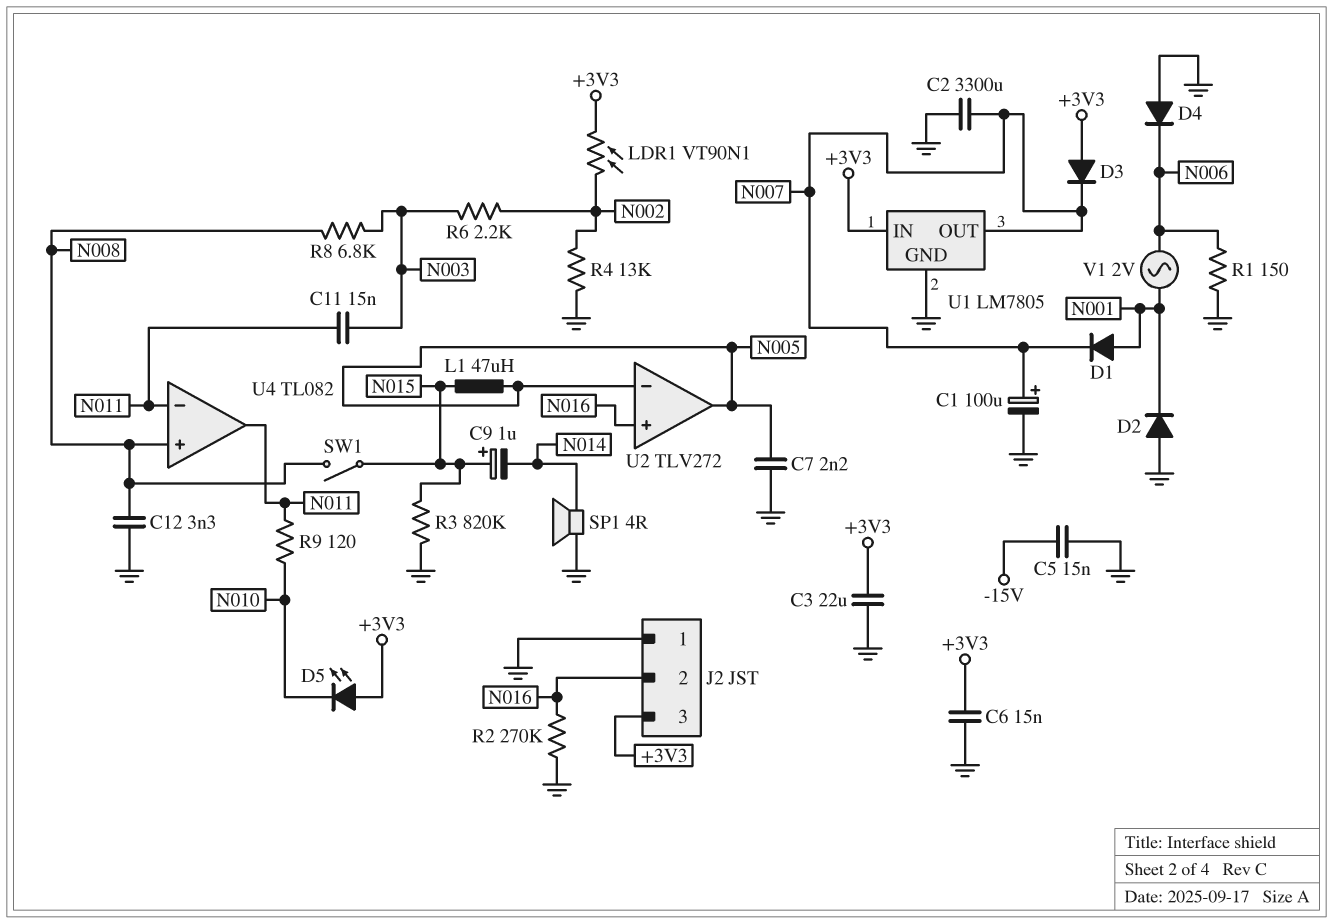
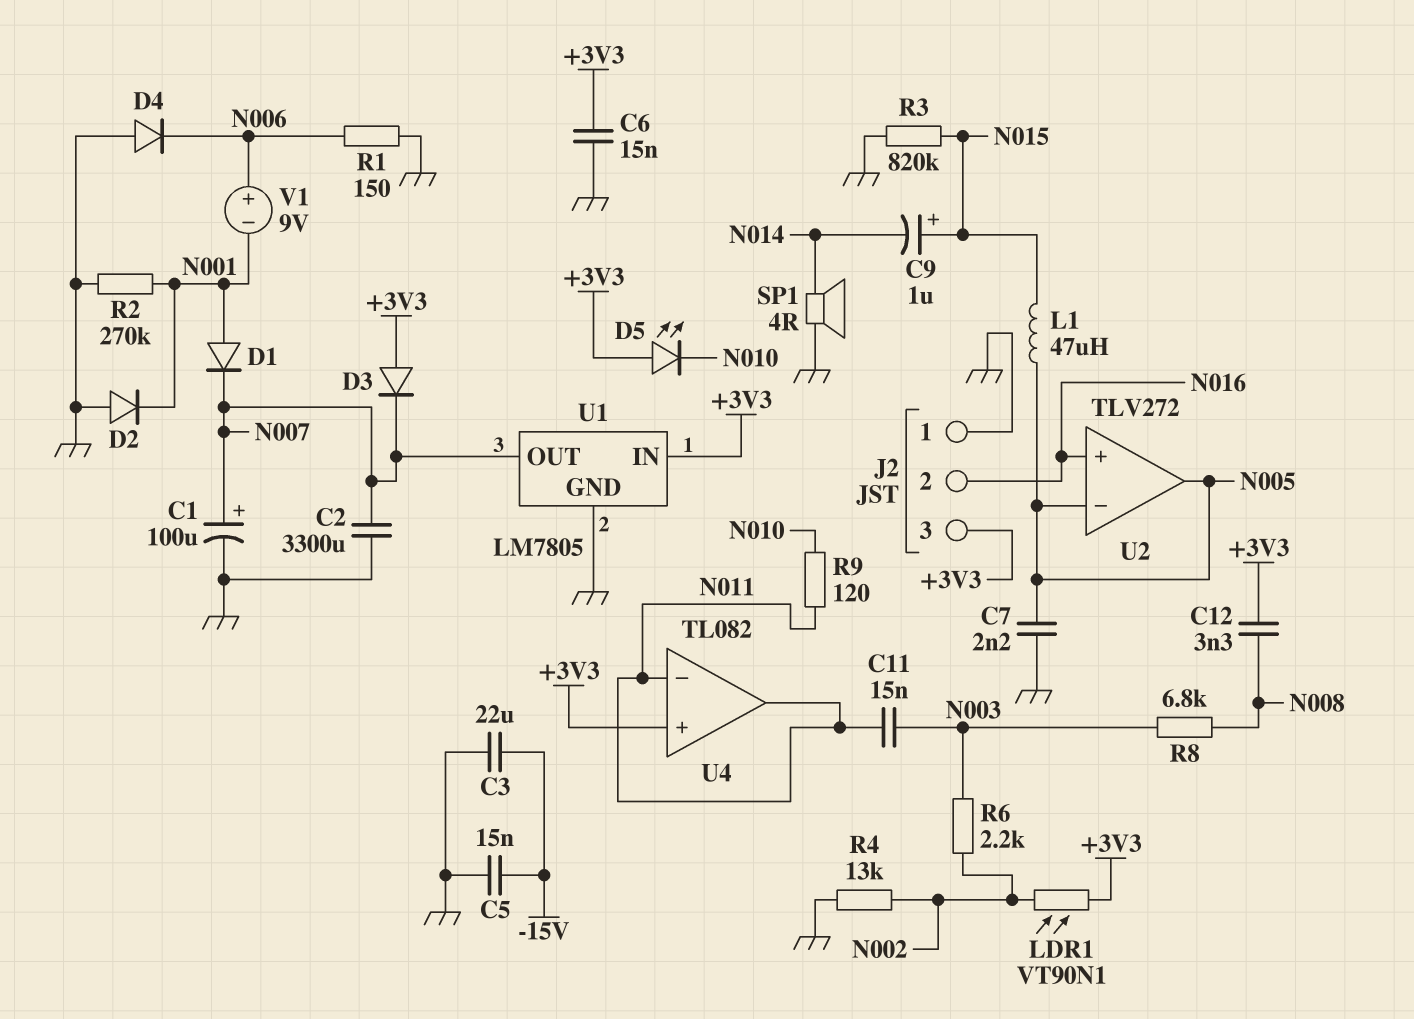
C3: 22uF (+3V3, GND) -> 22uF (-15V, GND)
C12: 3.3nF (GND, N008) -> 3.3nF (+3V3, N008)
R2: 270k (GND, N016) -> 270k (GND, N001)
SW1: switch (N008, N015) -> none
U4 pin in+: N008 -> +3V3
V1: AC 2V (N001, N006) -> 9V (plus N006, minus N001)

